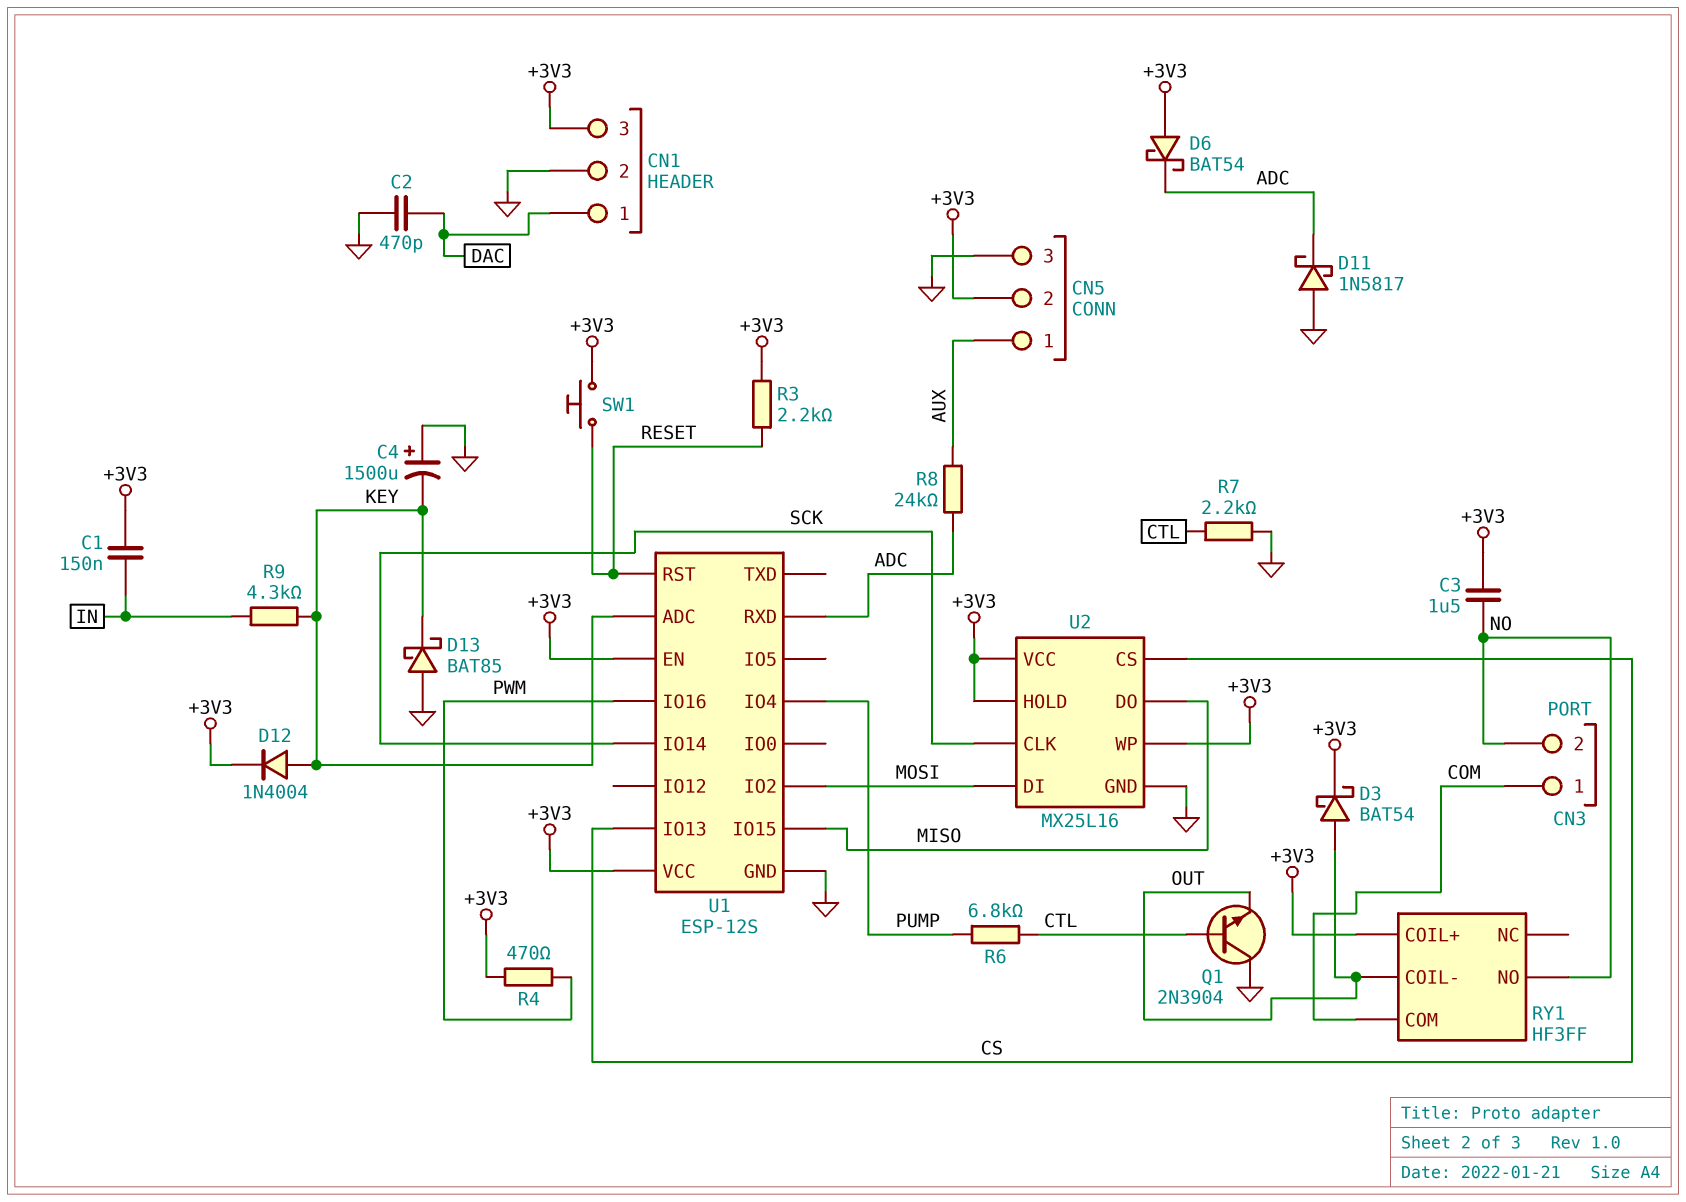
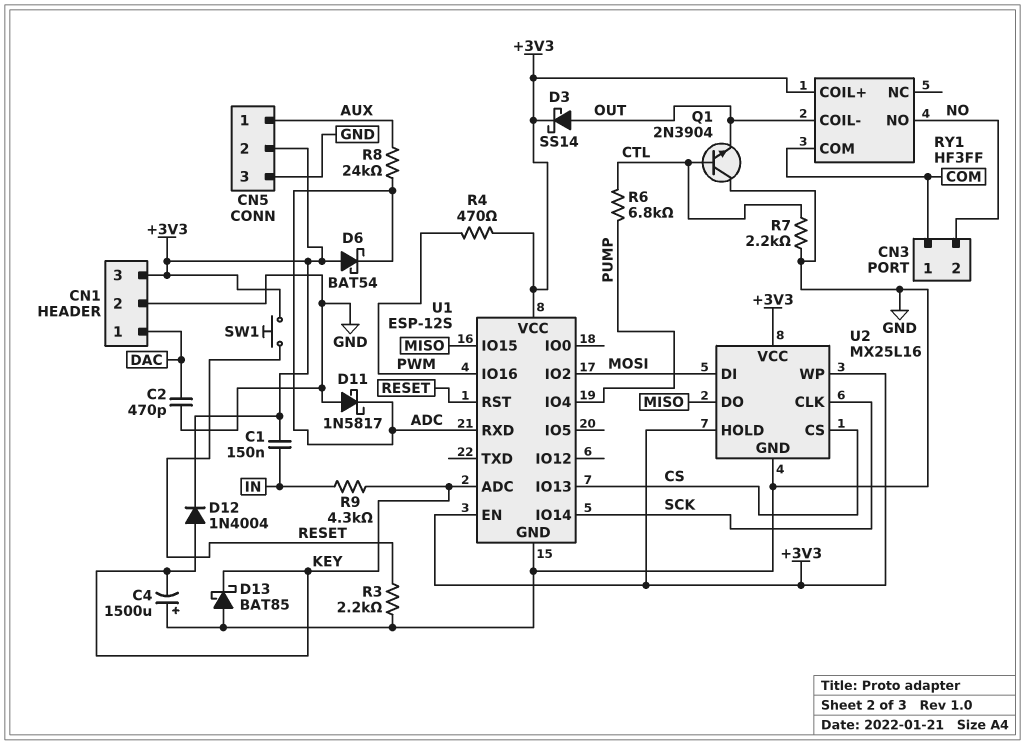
C3: 1.5uF (+3V3, NO) -> none
D3: schottky BAT54 (A OUT, K +3V3) -> schottky SS14 (A OUT, K +3V3)
R3: 2.2k (+3V3, RESET) -> 2.2k (GND, RESET)

